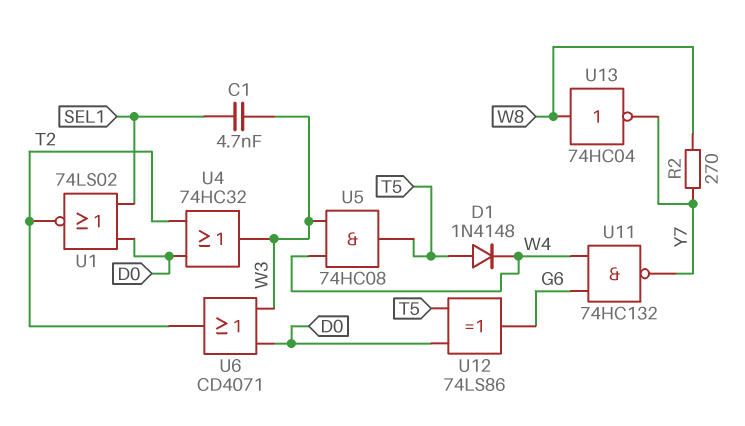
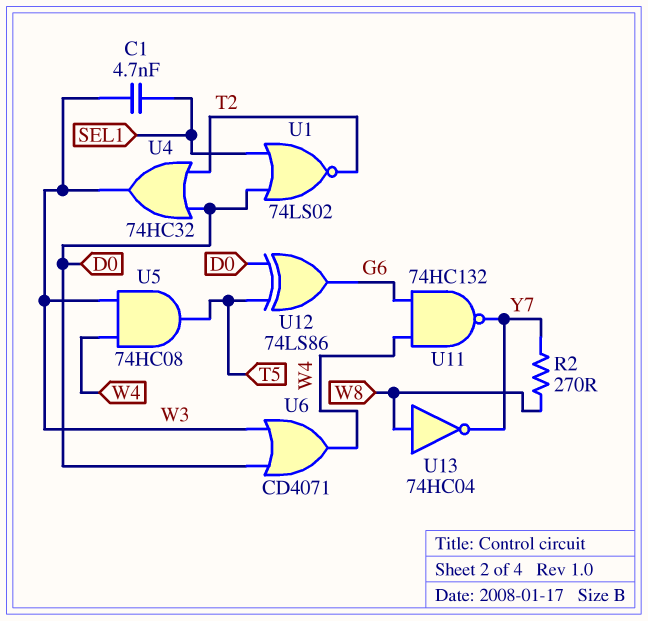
D1: diode 1N4148 (A T5, K W4) -> none
U6: OR CD4071 (in D0, in W3, out T2) -> OR CD4071 (in D0, in W3, out W4)

